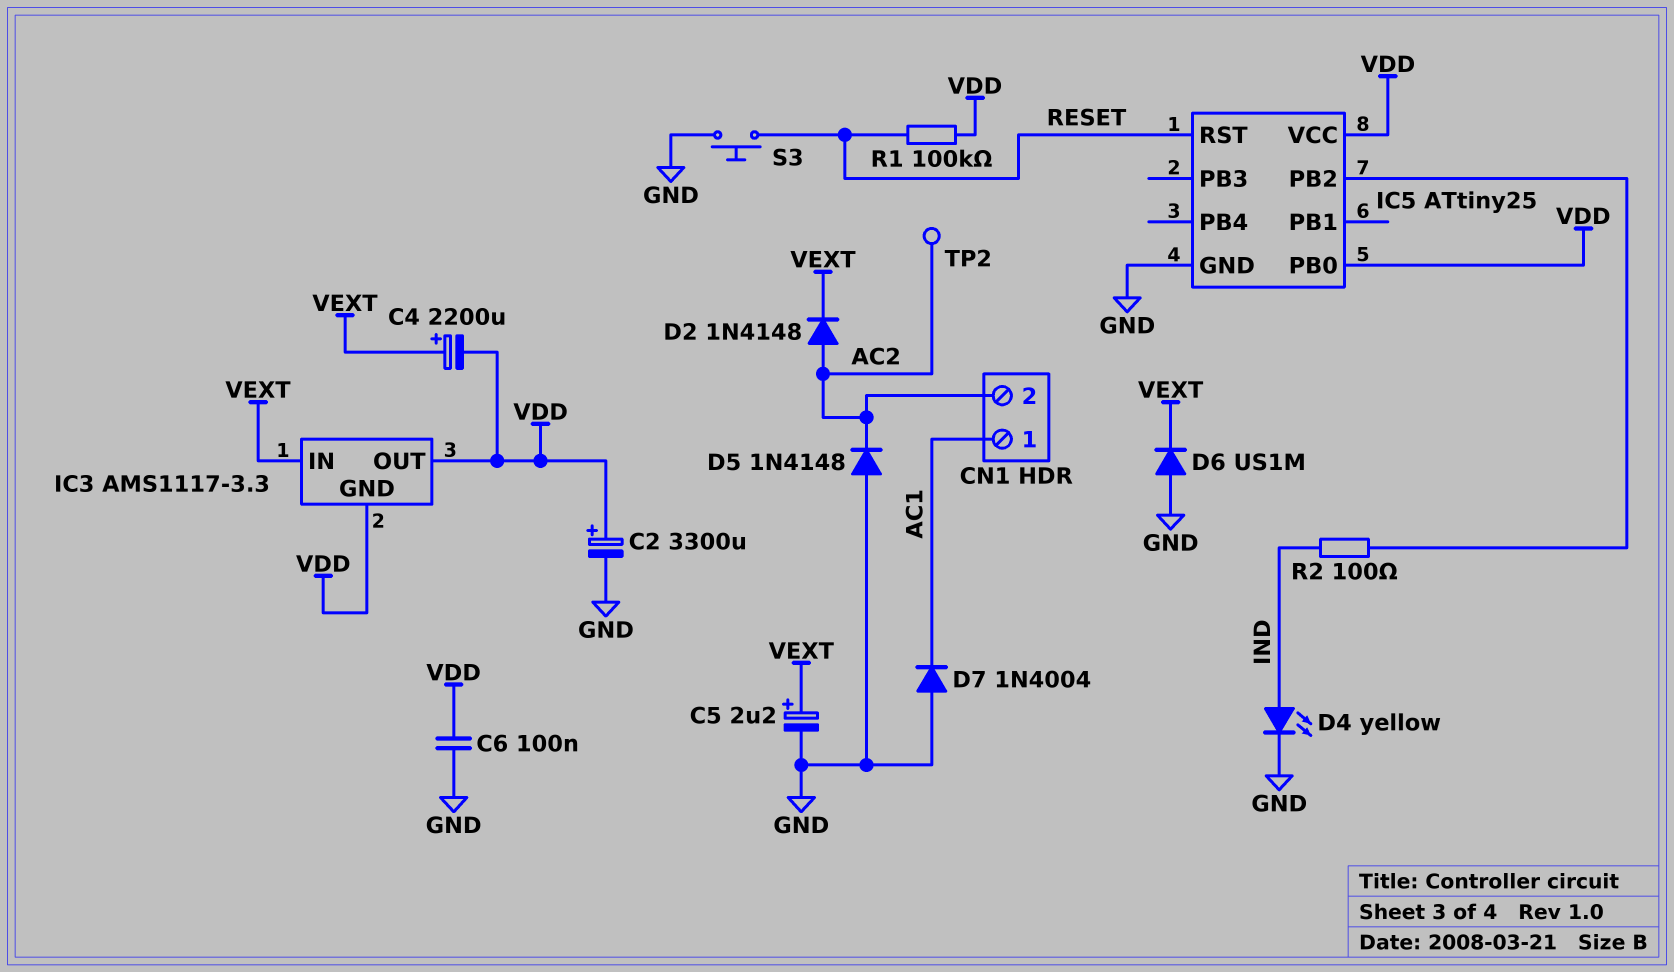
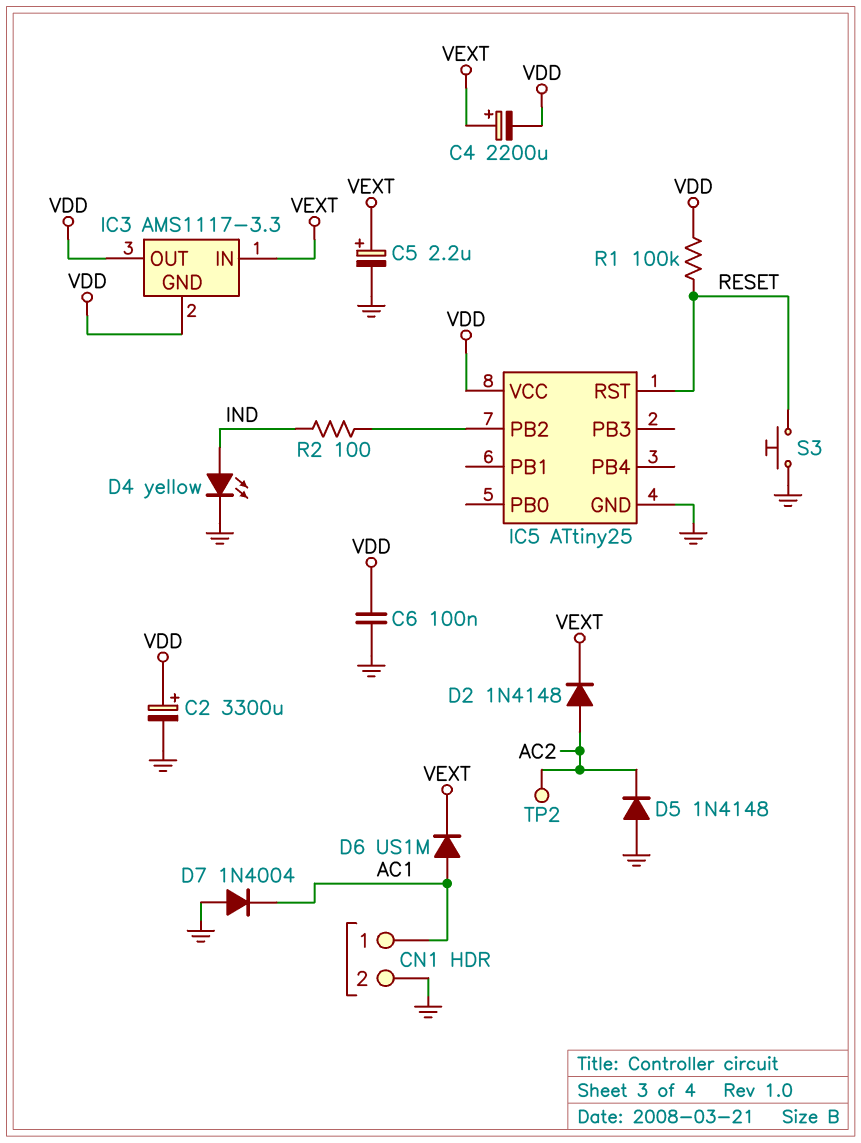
CN1 pin 2: AC2 -> GND
D6: diode US1M (A GND, K VEXT) -> diode US1M (A AC1, K VEXT)
IC5 pin PB0: VDD -> none

